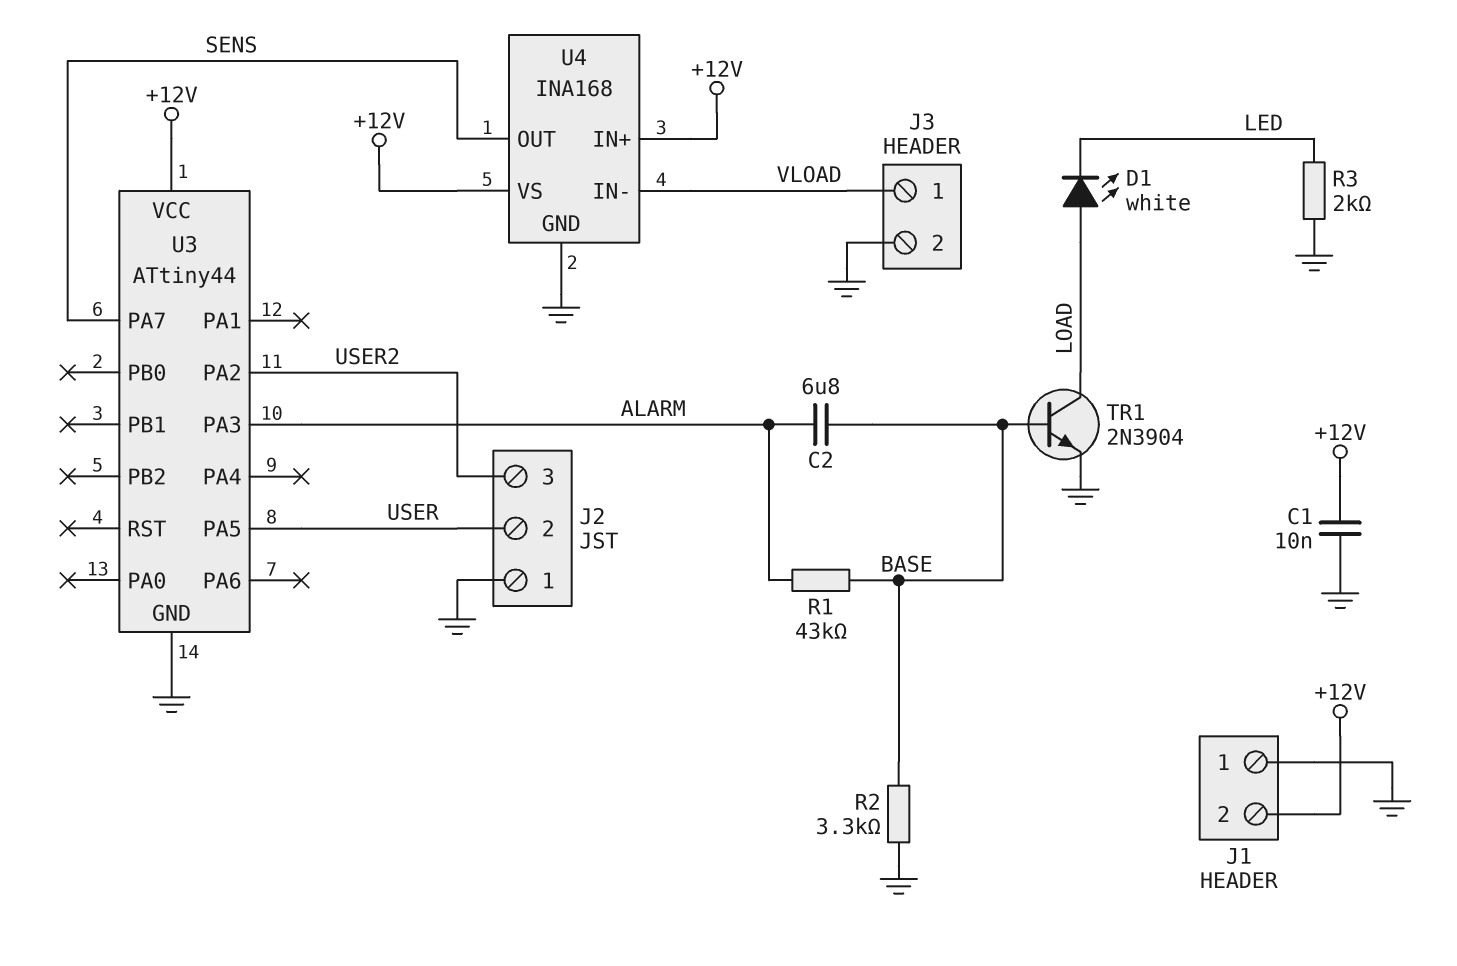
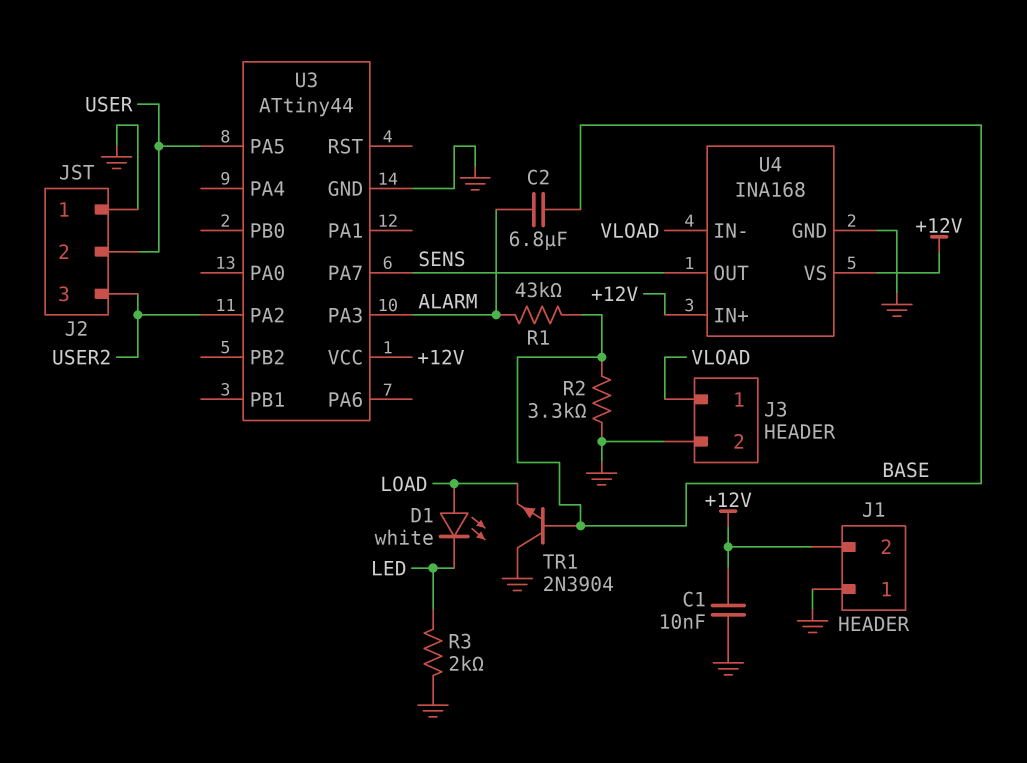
TR1: NPN 2N3904 (B BASE, C LOAD, E GND) -> NPN 2N3904 (B BASE, C GND, E LOAD)

